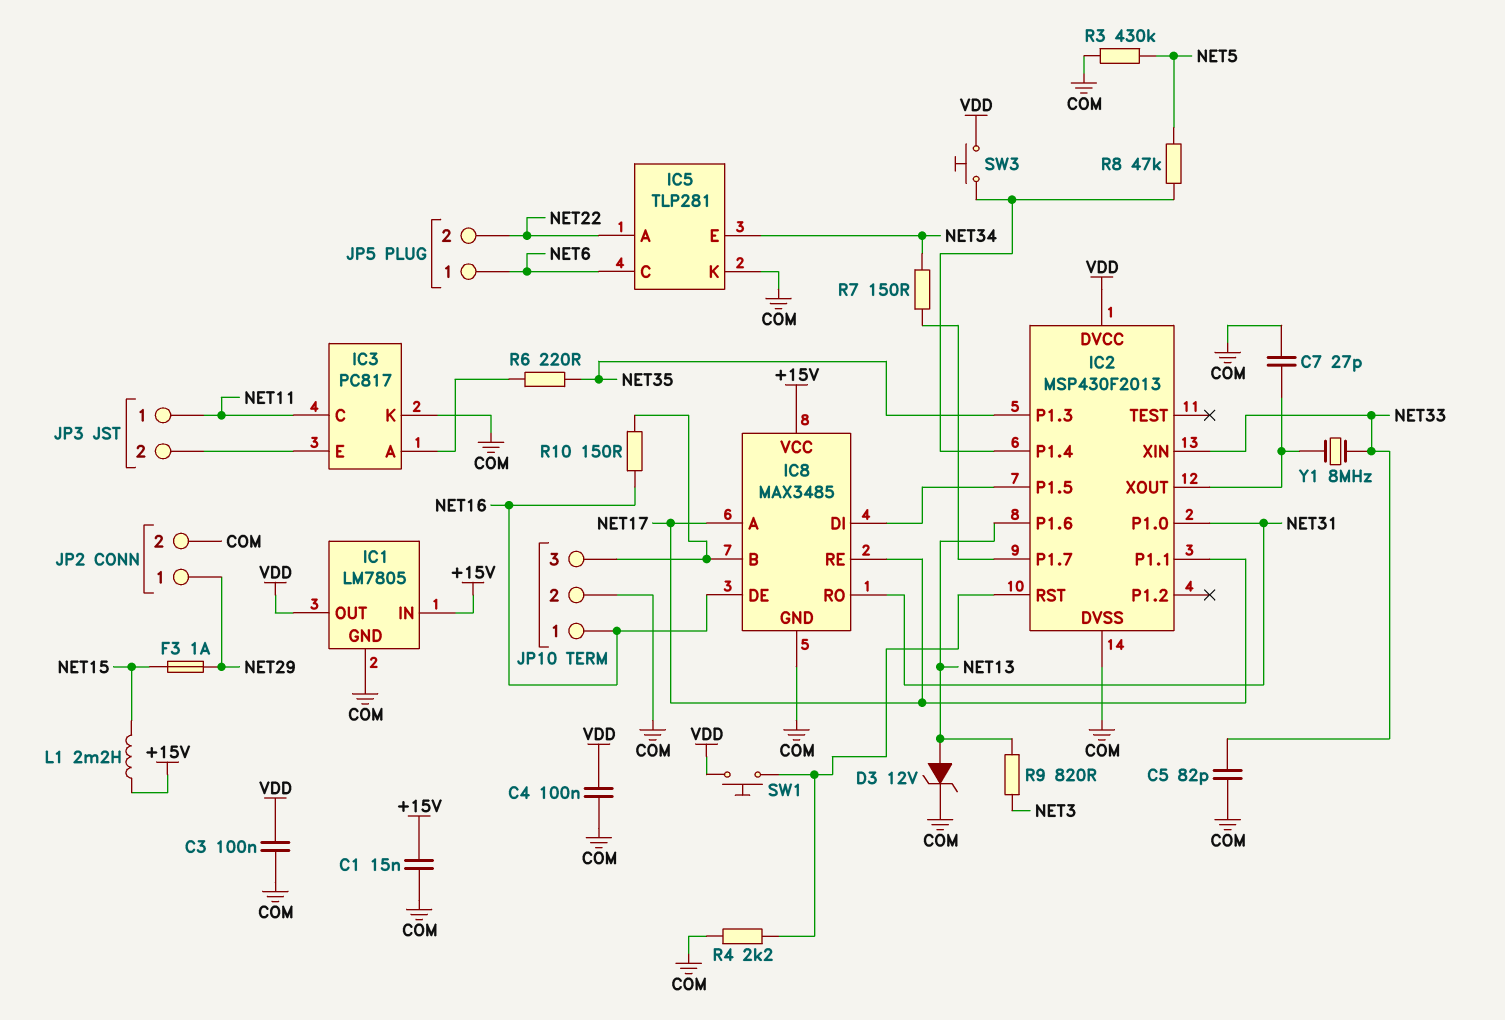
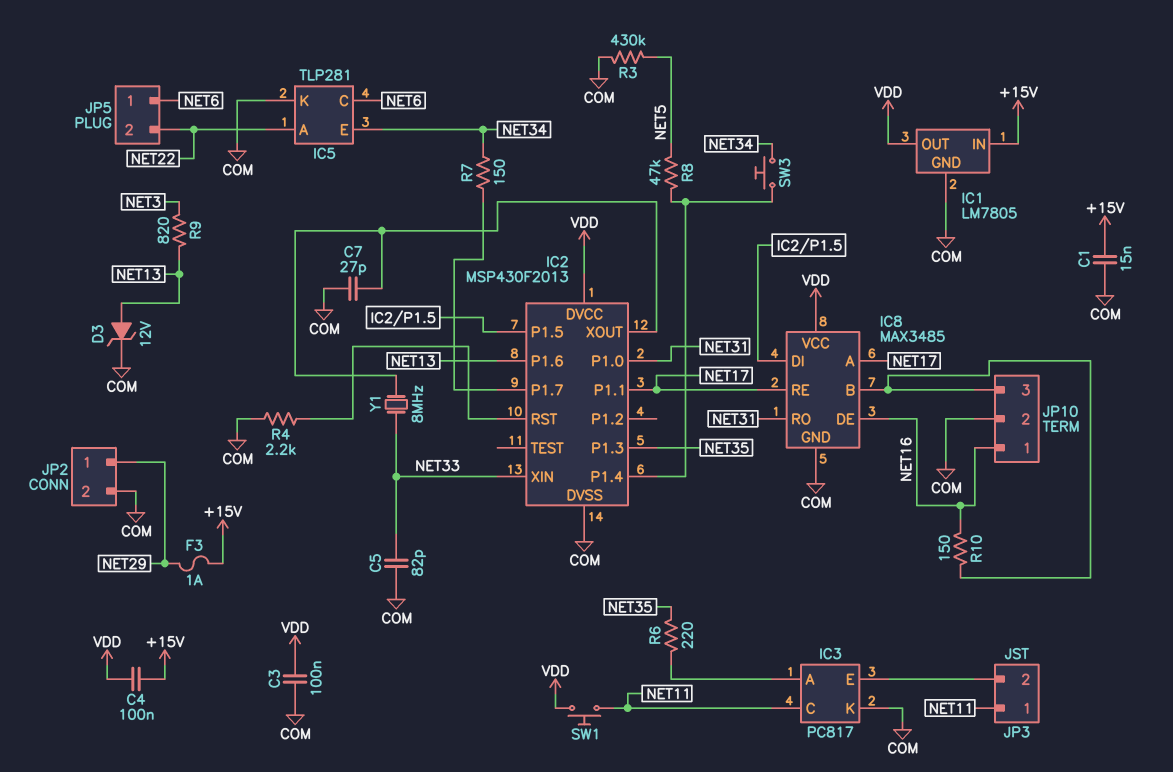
C4: 100nF (COM, VDD) -> 100nF (+15V, VDD)
F3: 1A (NET15, NET29) -> 1A (+15V, NET29)
IC8 pin VCC: +15V -> VDD
L1: 2.2mH (+15V, NET15) -> none
SW1: button (IC2/RST, VDD) -> button (NET11, VDD)
SW3: button (IC2/P1.4, VDD) -> button (IC2/P1.4, NET34)

